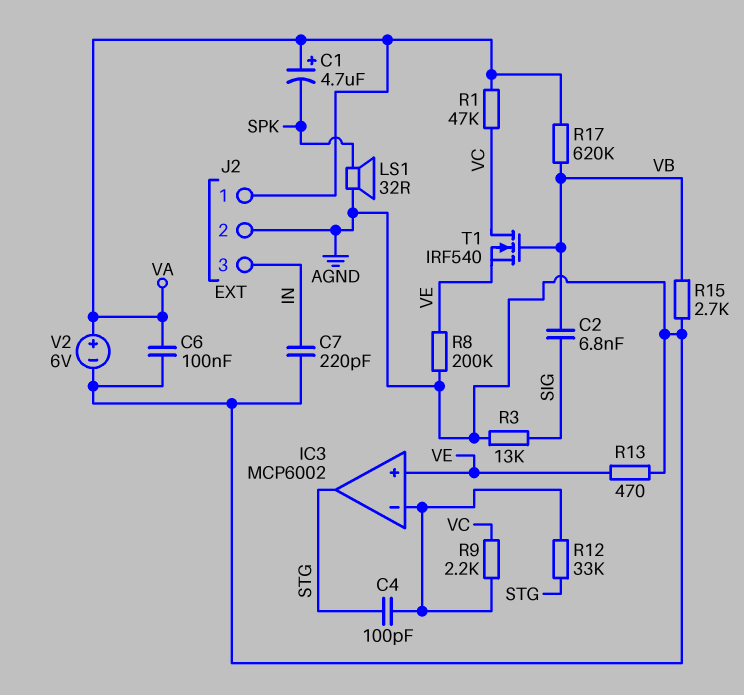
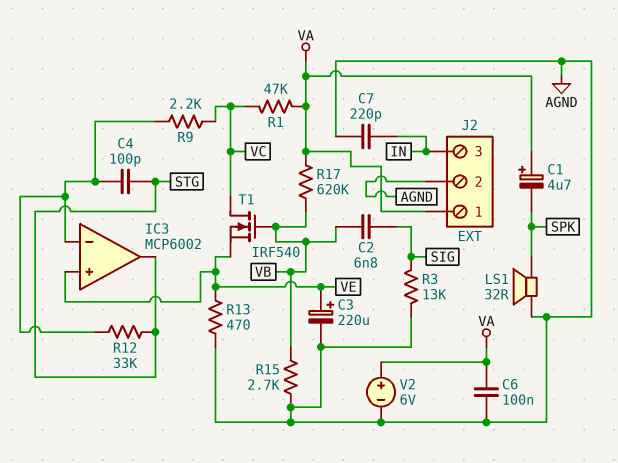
C3: none -> 220uF (plus VE, minus AGND)
R8: 200k (AGND, VE) -> none

